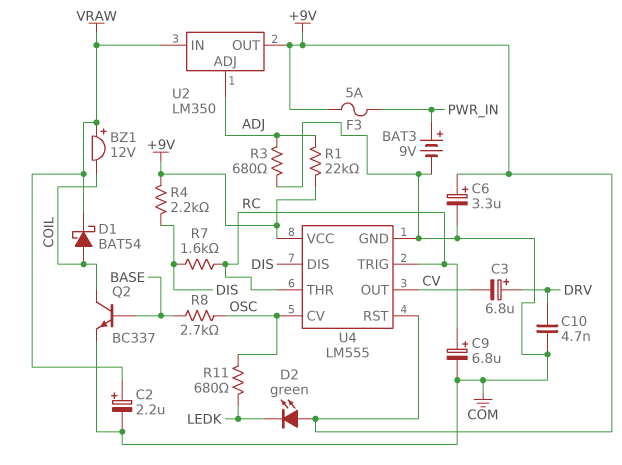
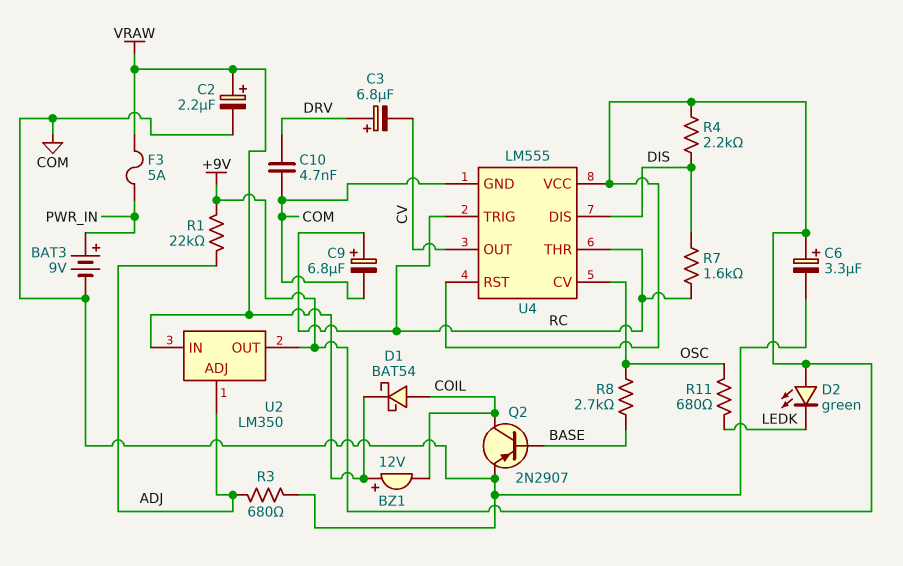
F3: 5A (+9V, PWR_IN) -> 5A (PWR_IN, VRAW)
Q2: NPN BC337 (B BASE, C COIL, E COM) -> PNP 2N2907 (B BASE, C COIL, E COM)

